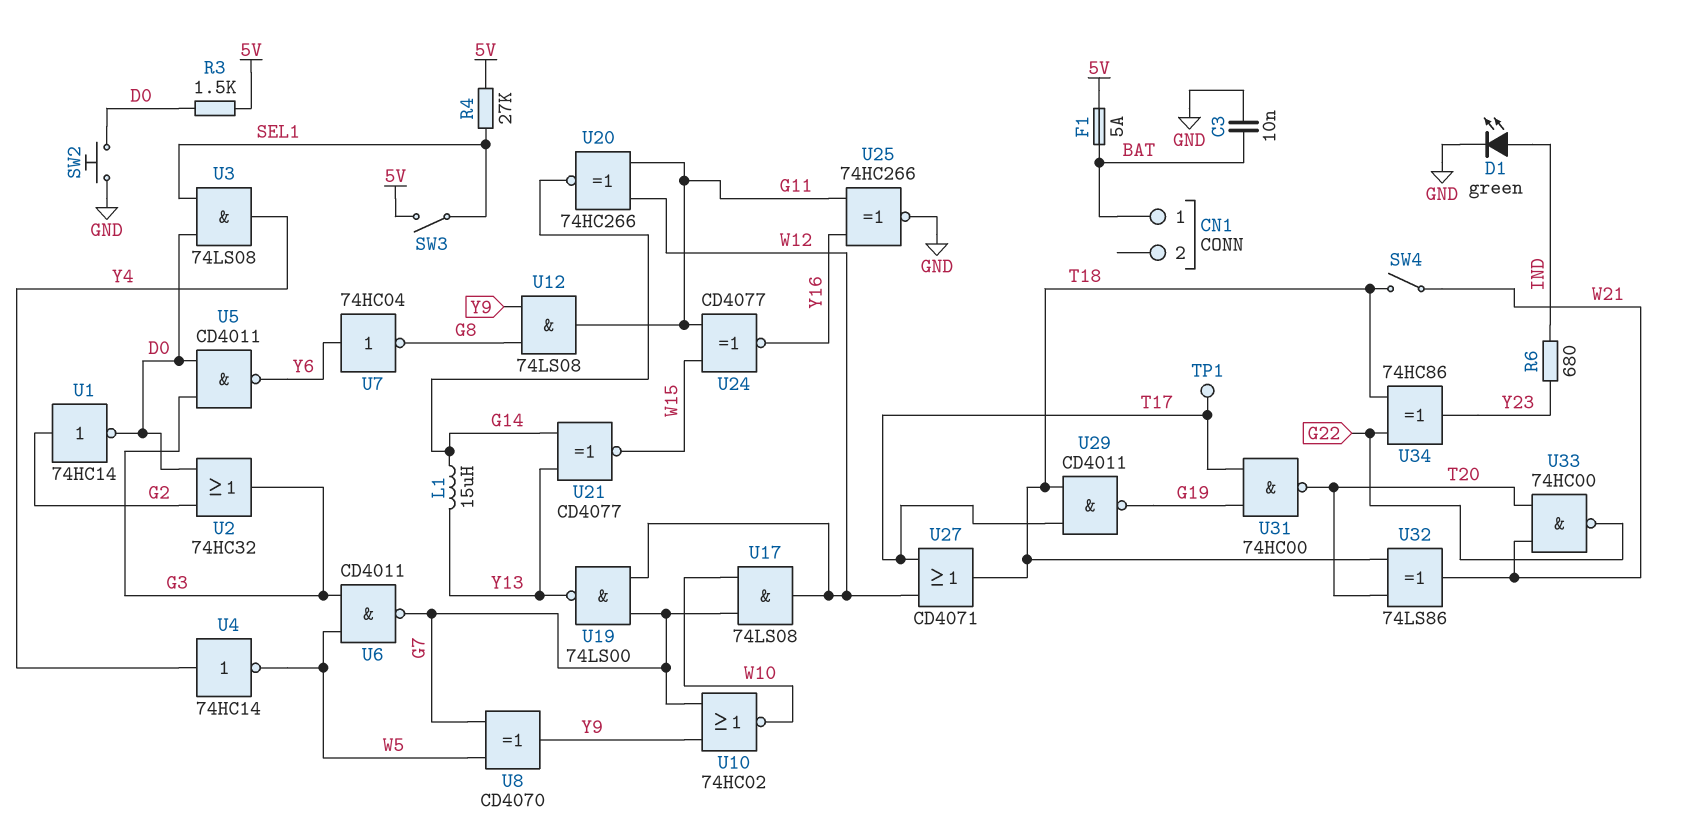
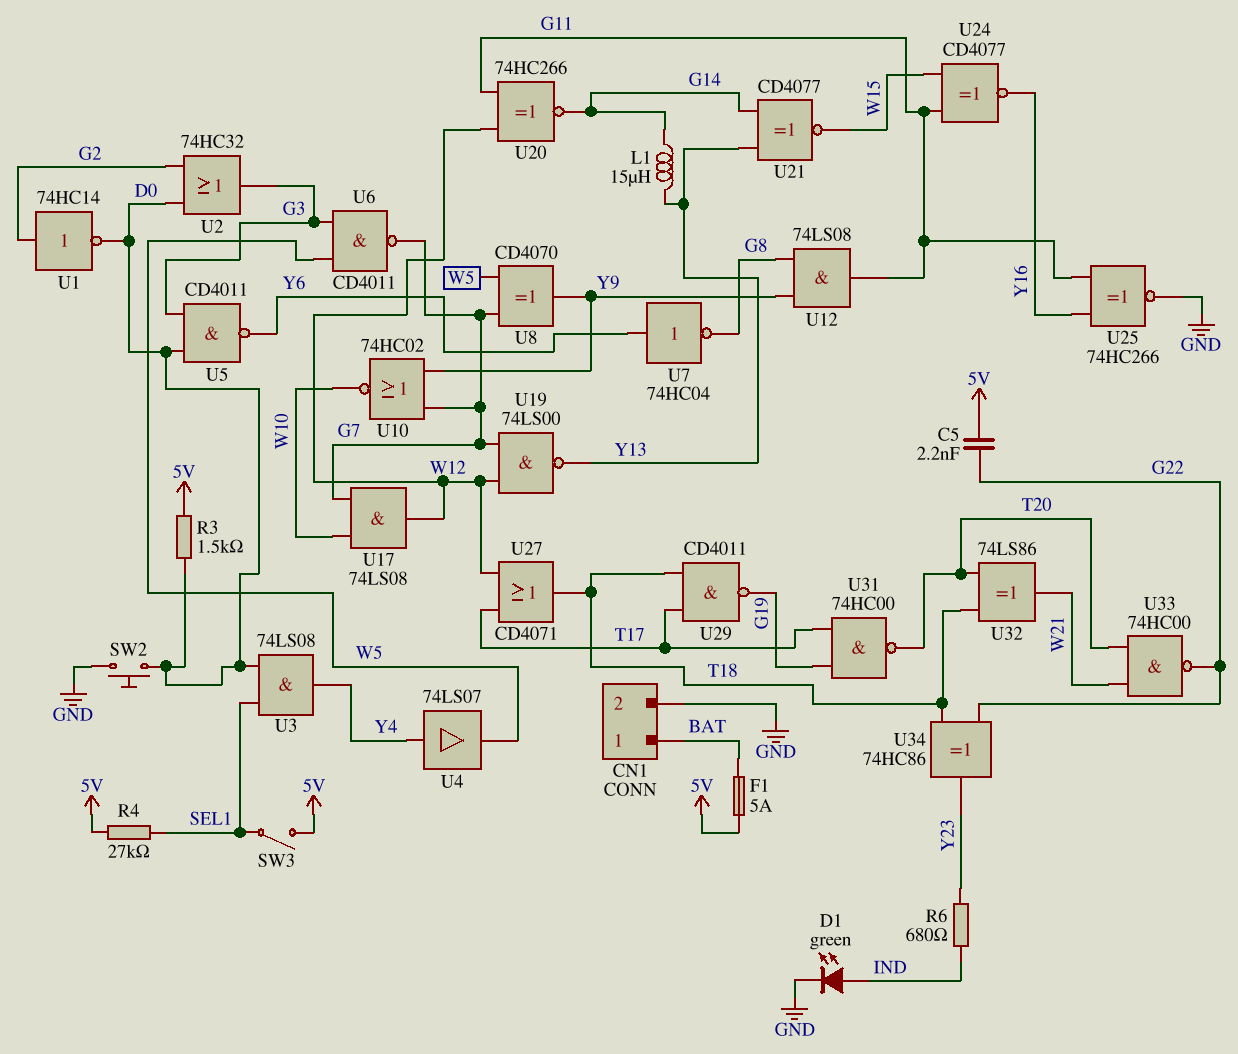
C3: 10nF (BAT, GND) -> none
C5: none -> 2.2nF (5V, G22)
CN1 pin 2: none -> GND
SW4: switch (T18, W21) -> none
TP1: test point (T17) -> none
U4: NOT 74HC14 (in Y4, out W5) -> buffer 74LS07 (in Y4, out W5)

